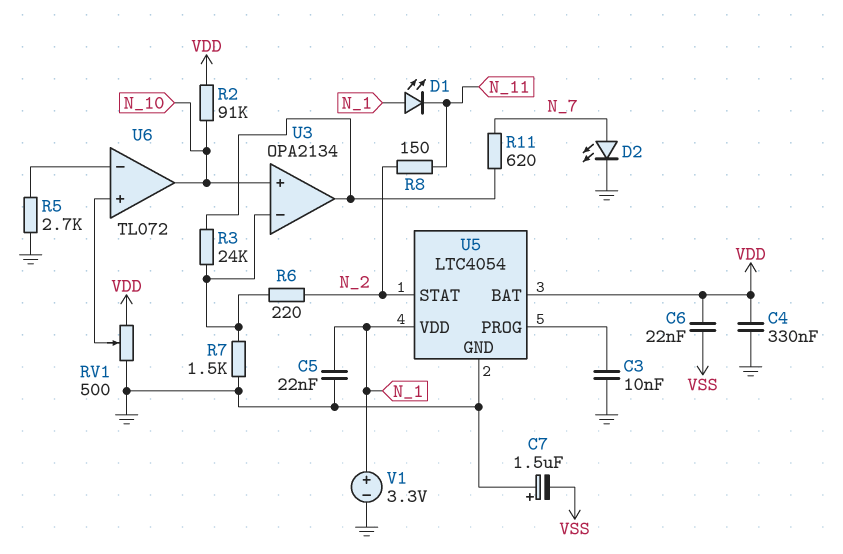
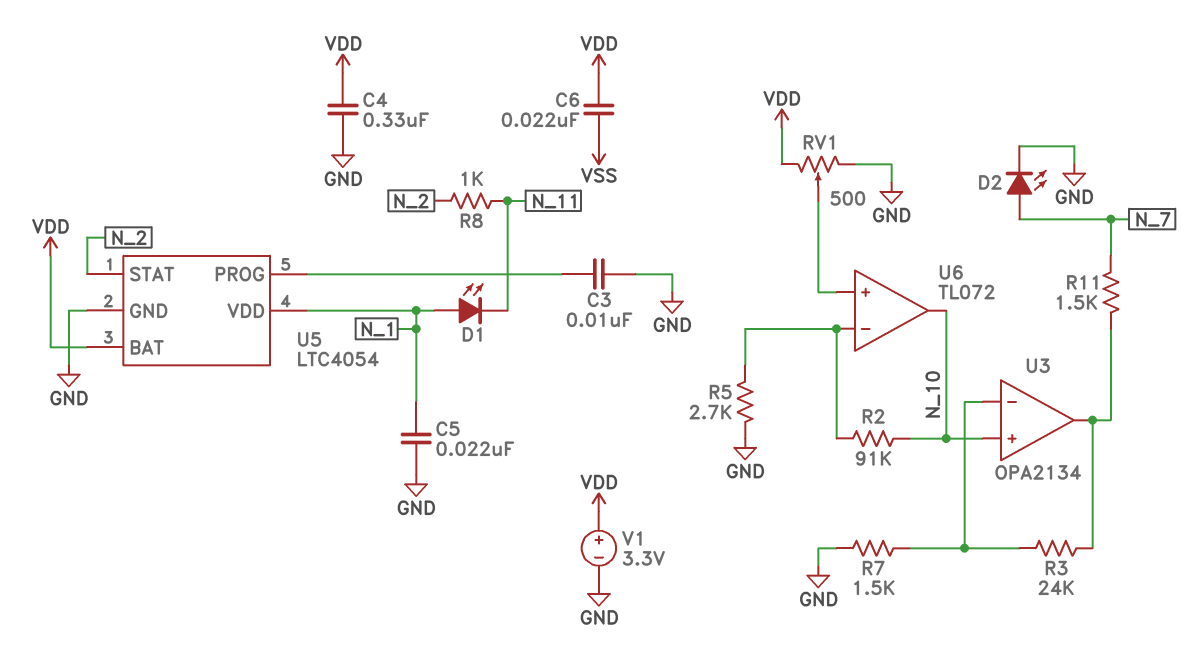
C7: 1.5uF (plus GND, minus VSS) -> none
R2: 91k (N_10, VDD) -> 91k (N_10, U6/in-)
R6: 220 (N_2, U3/in-) -> none
R8: 150 (N_2, N_11) -> 1k (N_2, N_11)
R11: 620 (N_7, U3/out) -> 1.5k (N_7, U3/out)
V1: 3.3V (plus N_1, minus GND) -> 3.3V (plus VDD, minus GND)

